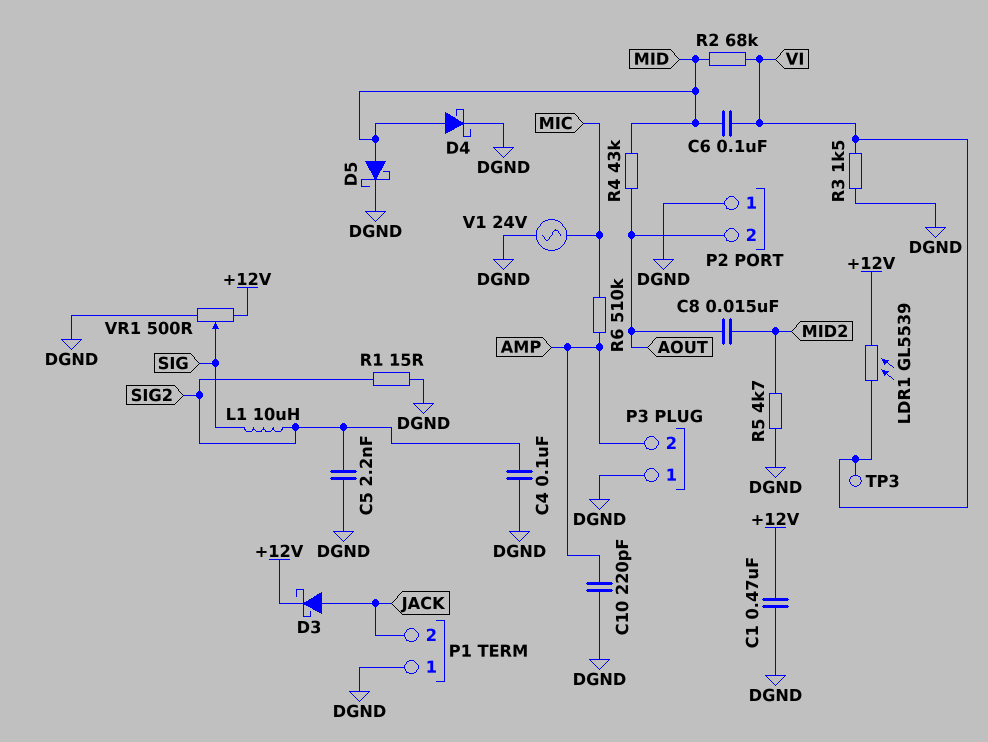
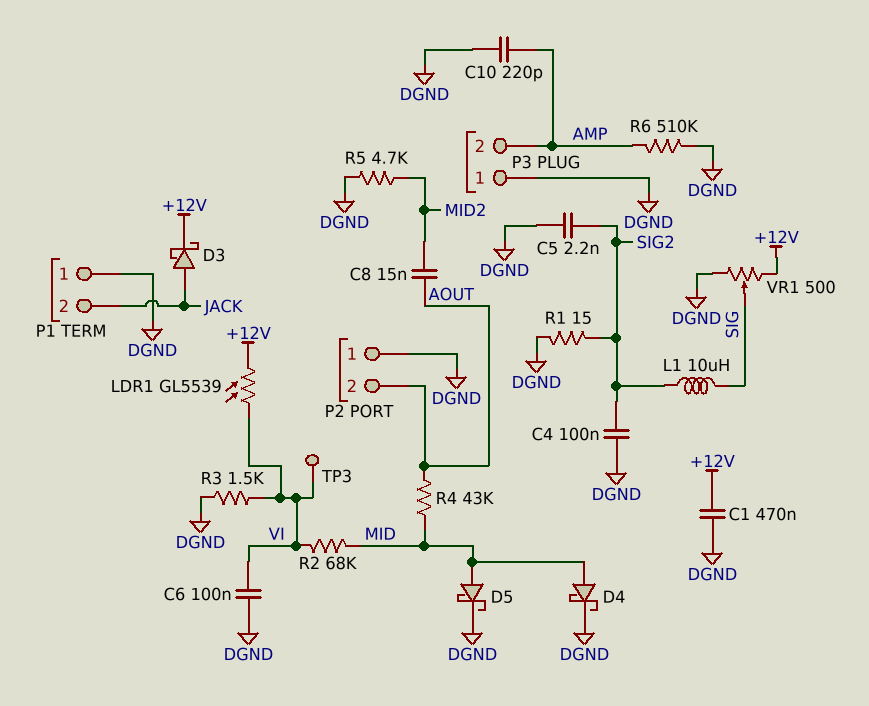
C6: 100nF (MID, VI) -> 100nF (DGND, VI)
R6: 510k (AMP, MIC) -> 510k (AMP, DGND)
V1: AC 24V (DGND, MIC) -> none

